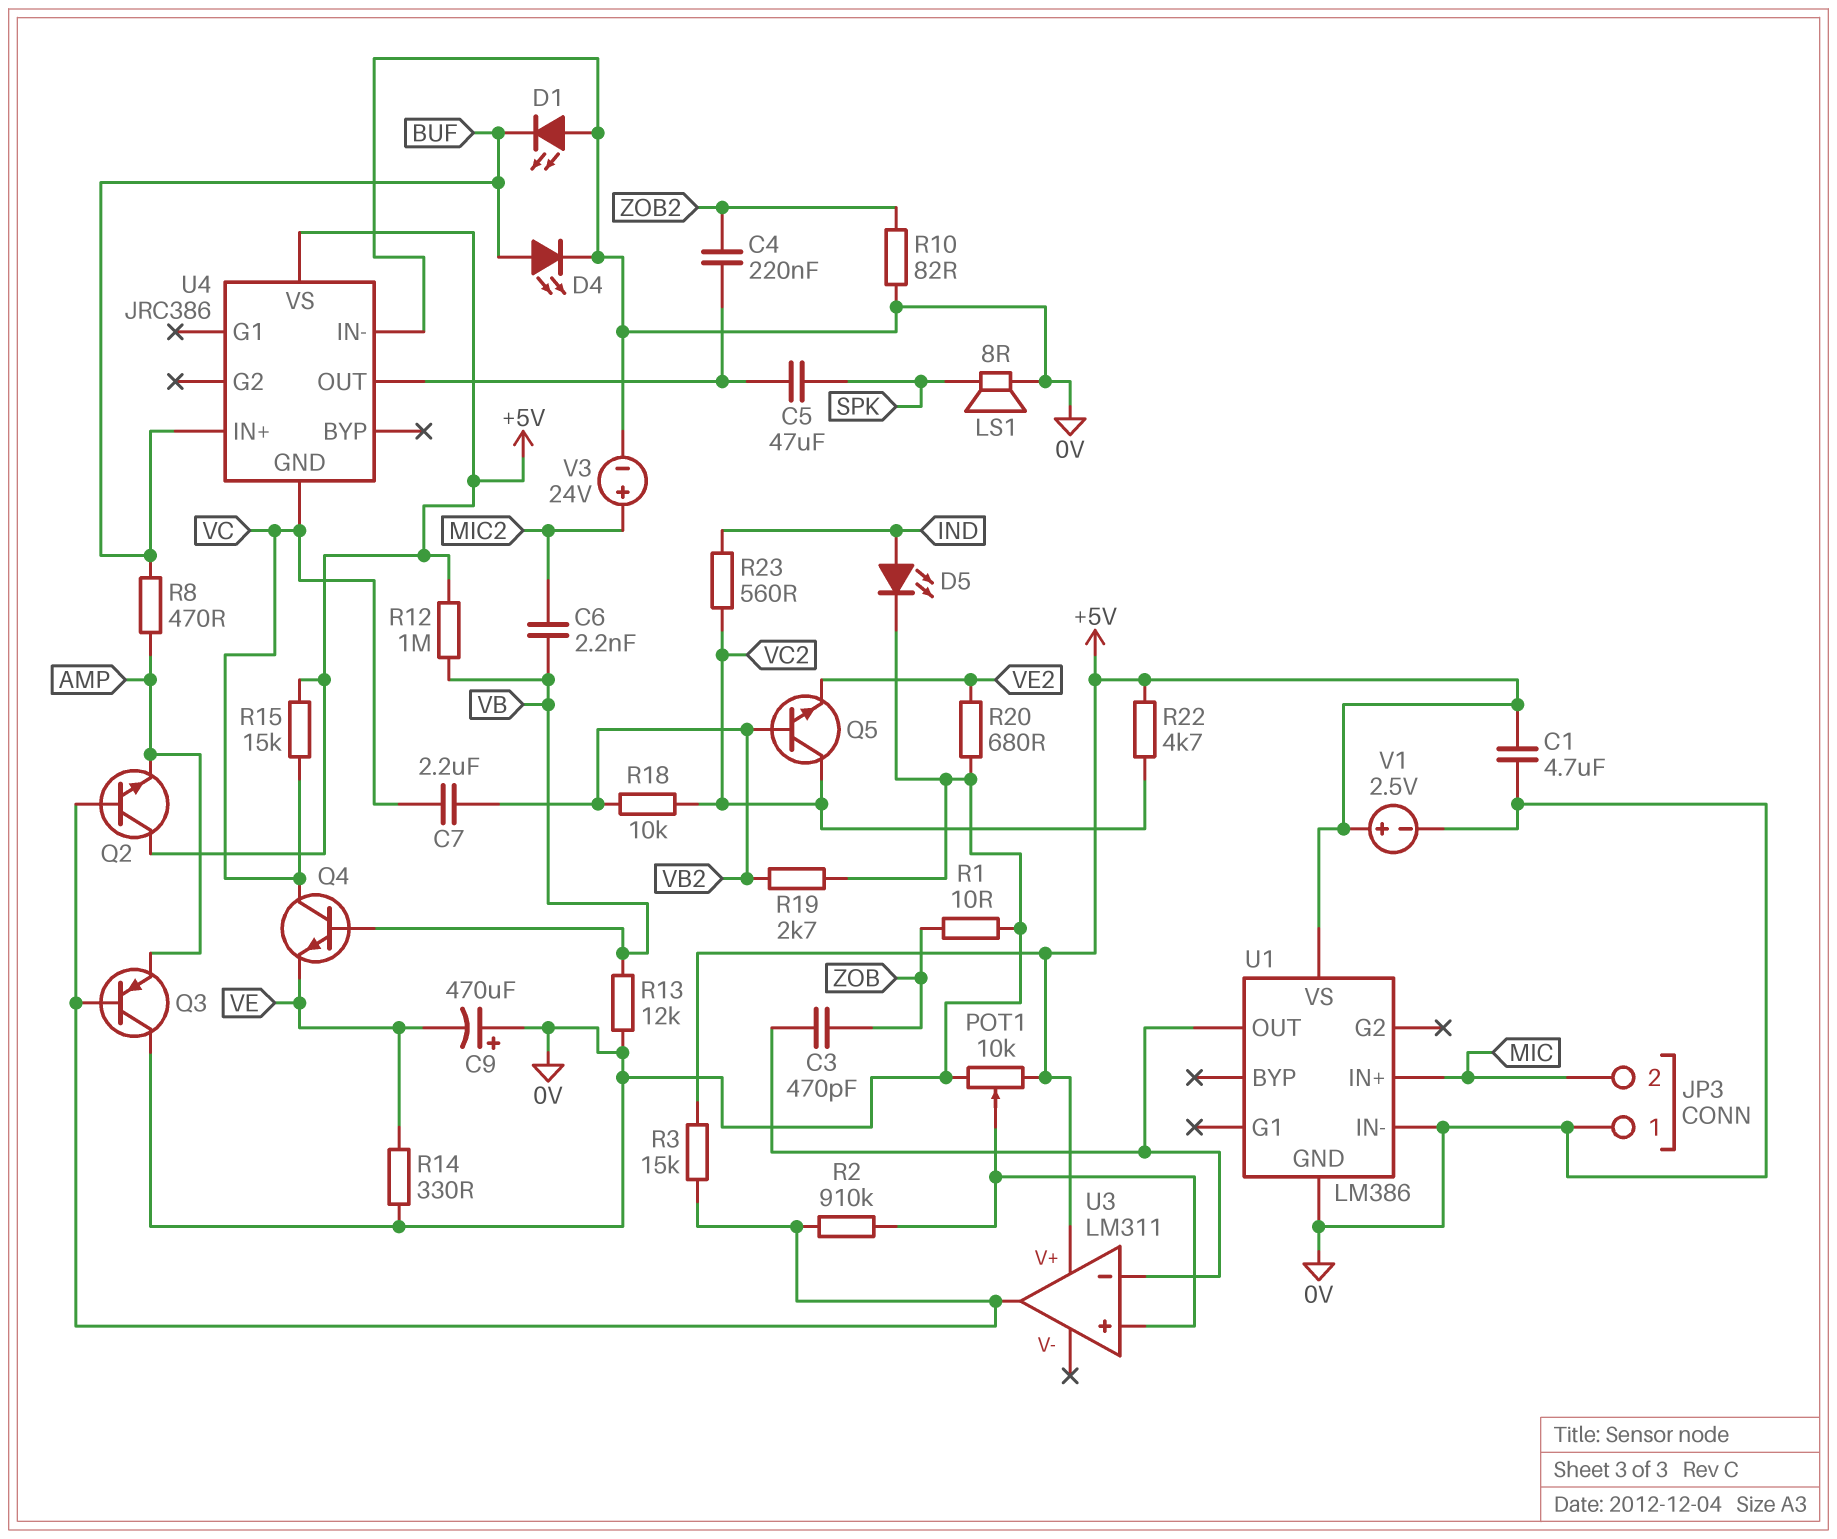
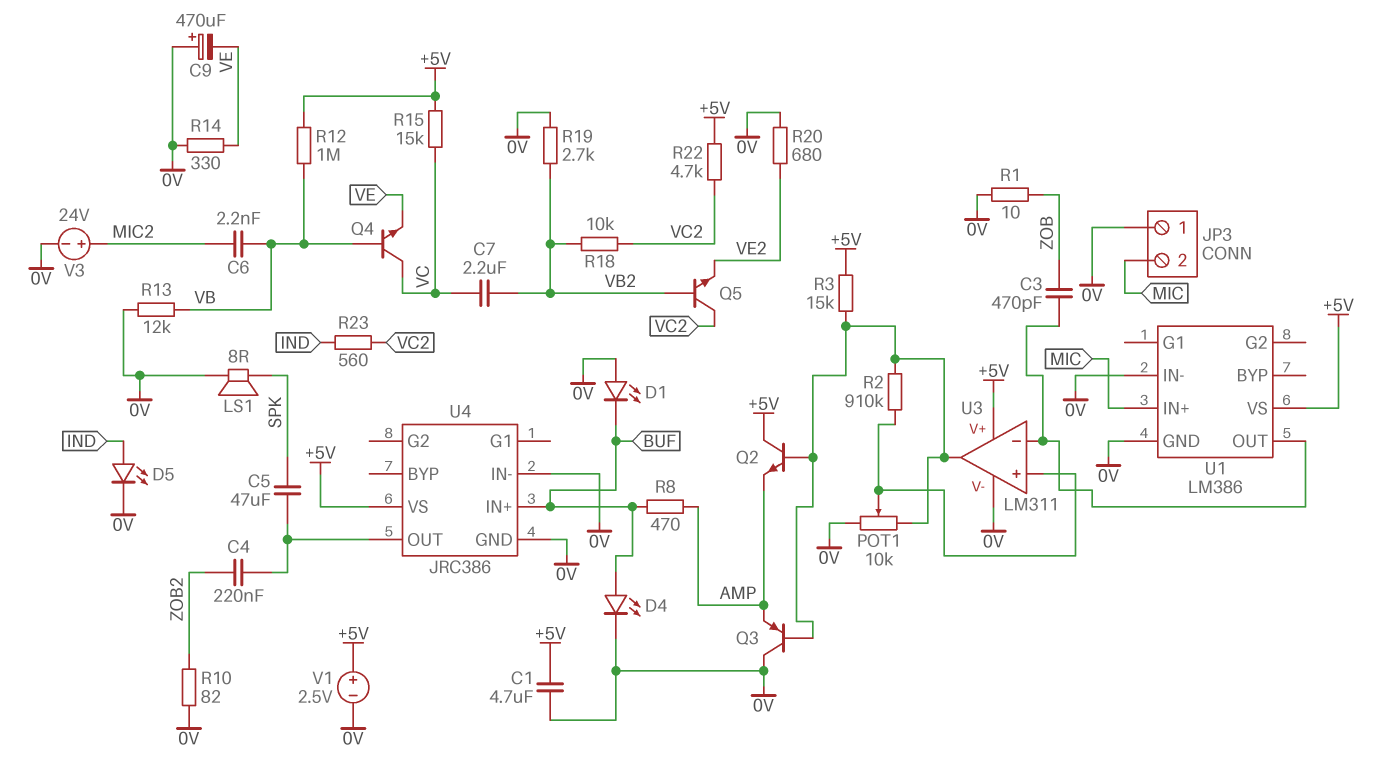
POT1: 10k (+5V, 0V, wiper U3/in+) -> 10k (0V, U3/out, wiper U3/in+)
U3 pin V-: none -> 0V
U4 pin GND: VC -> 0V

